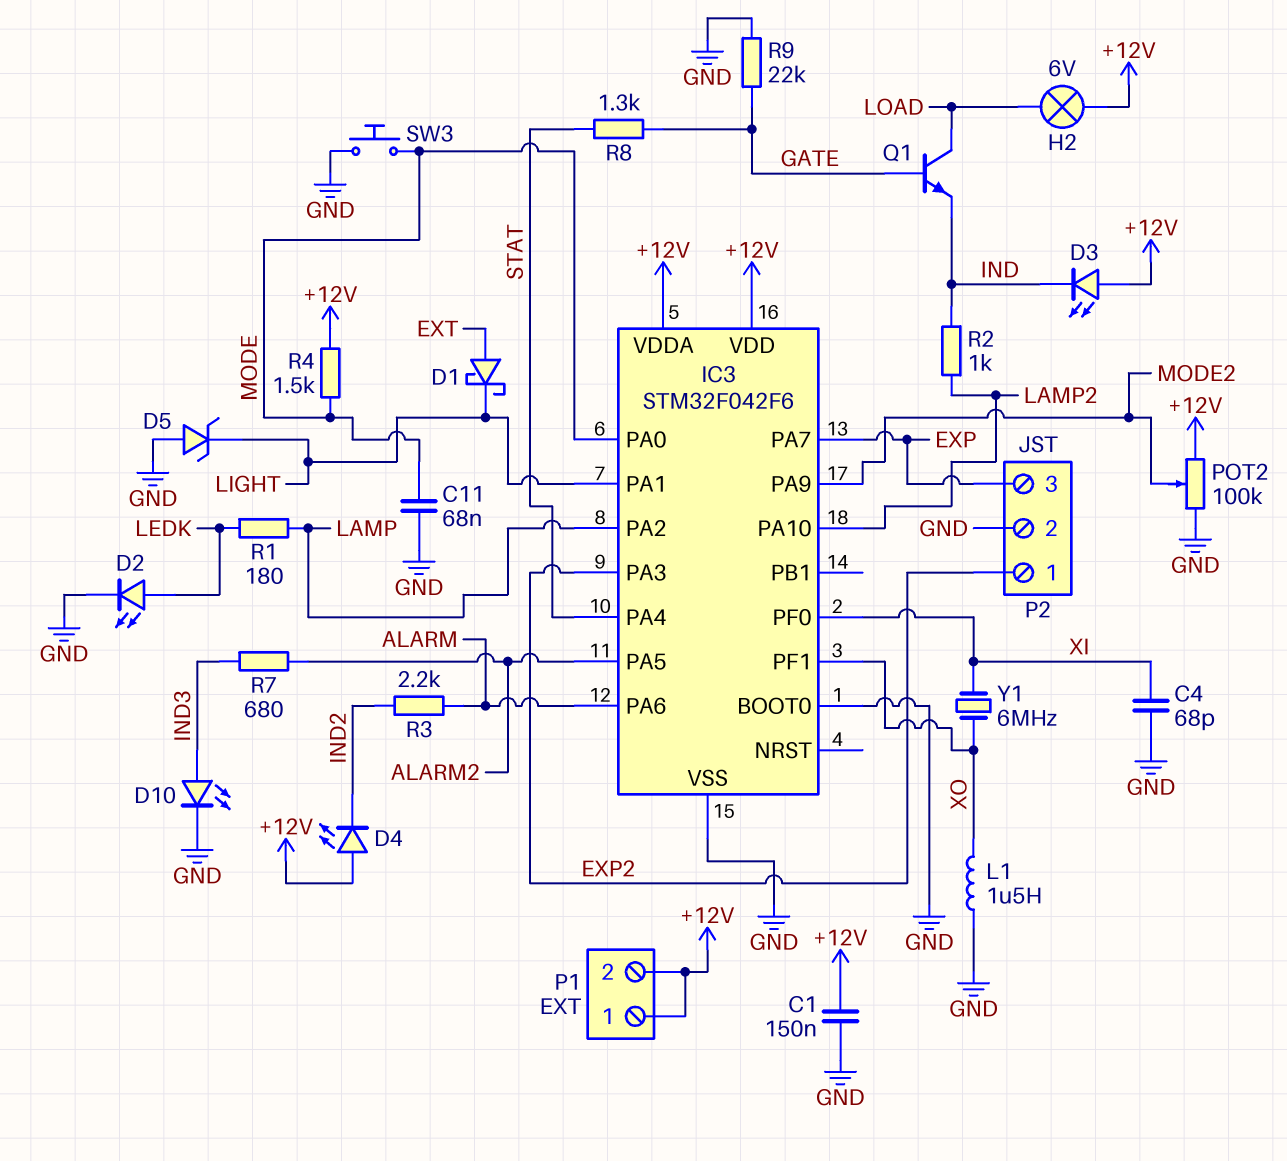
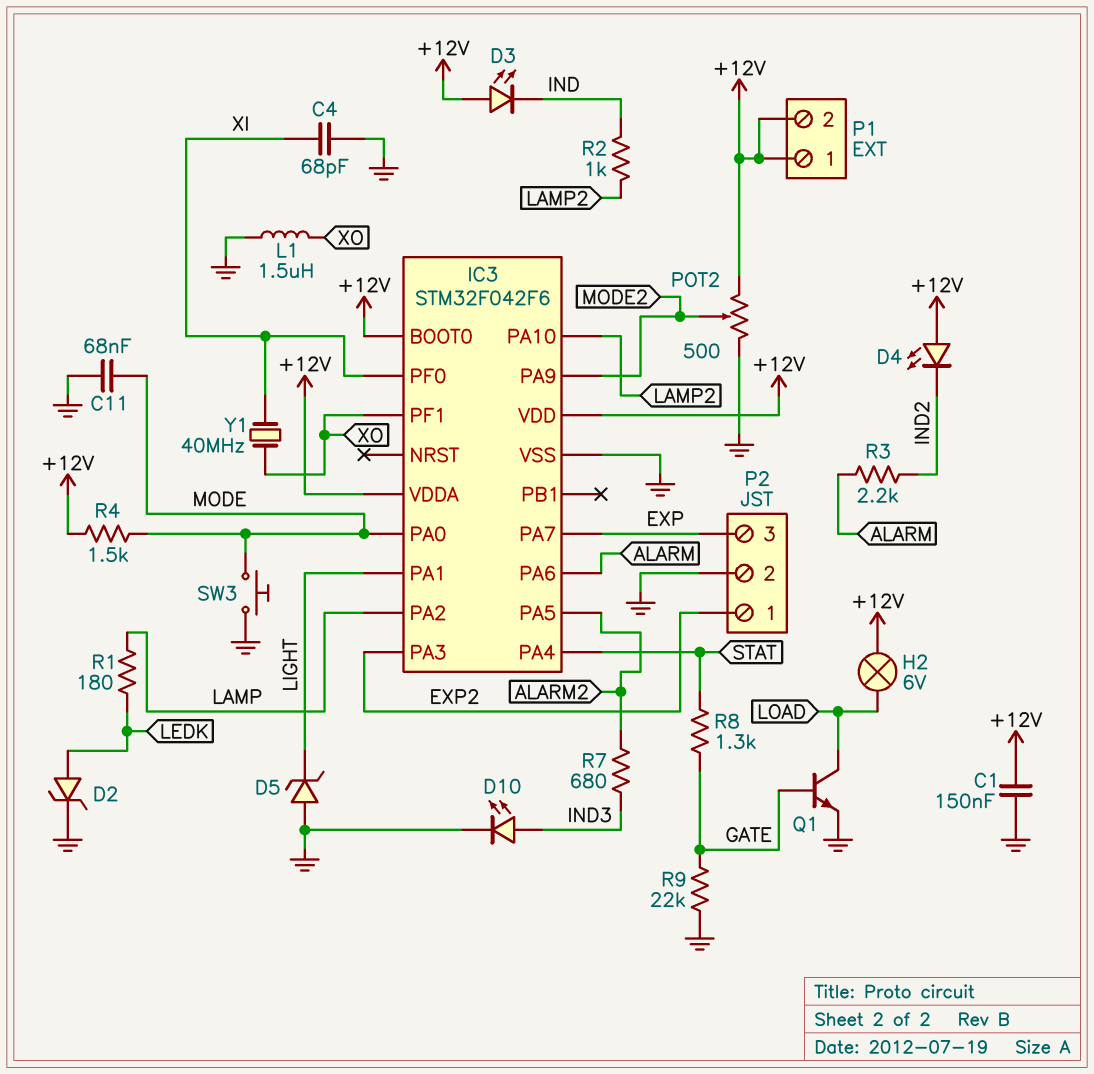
D1: schottky (A EXT, K LIGHT) -> none
D2: LED (A LEDK, K GND) -> zener (A LEDK, K GND)
IC3 pin BOOT0: GND -> +12V
POT2: 100k (+12V, GND, wiper MODE2) -> 500 (+12V, GND, wiper MODE2)
Q1: NPN (B GATE, C LOAD, E IND) -> NPN (B GATE, C LOAD, E GND)
Y1: 6MHz (XI, XO) -> 40MHz (XI, XO)

